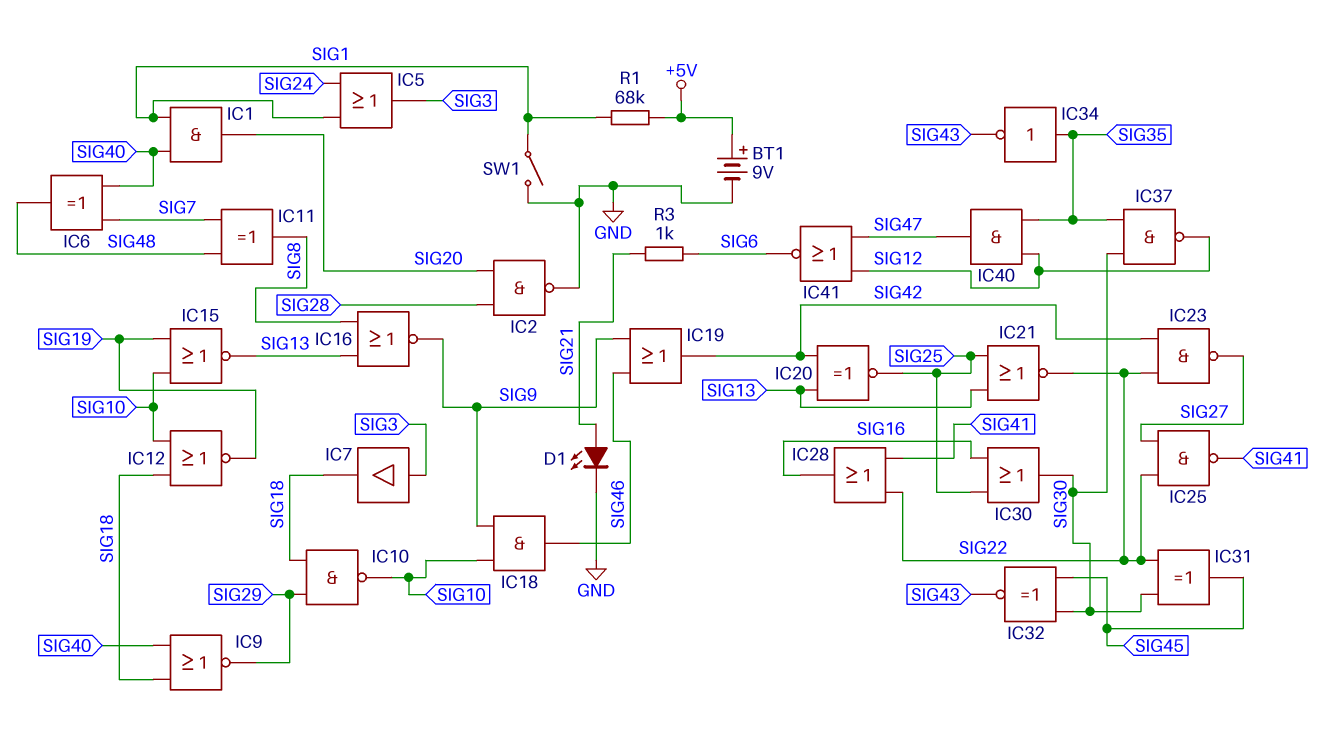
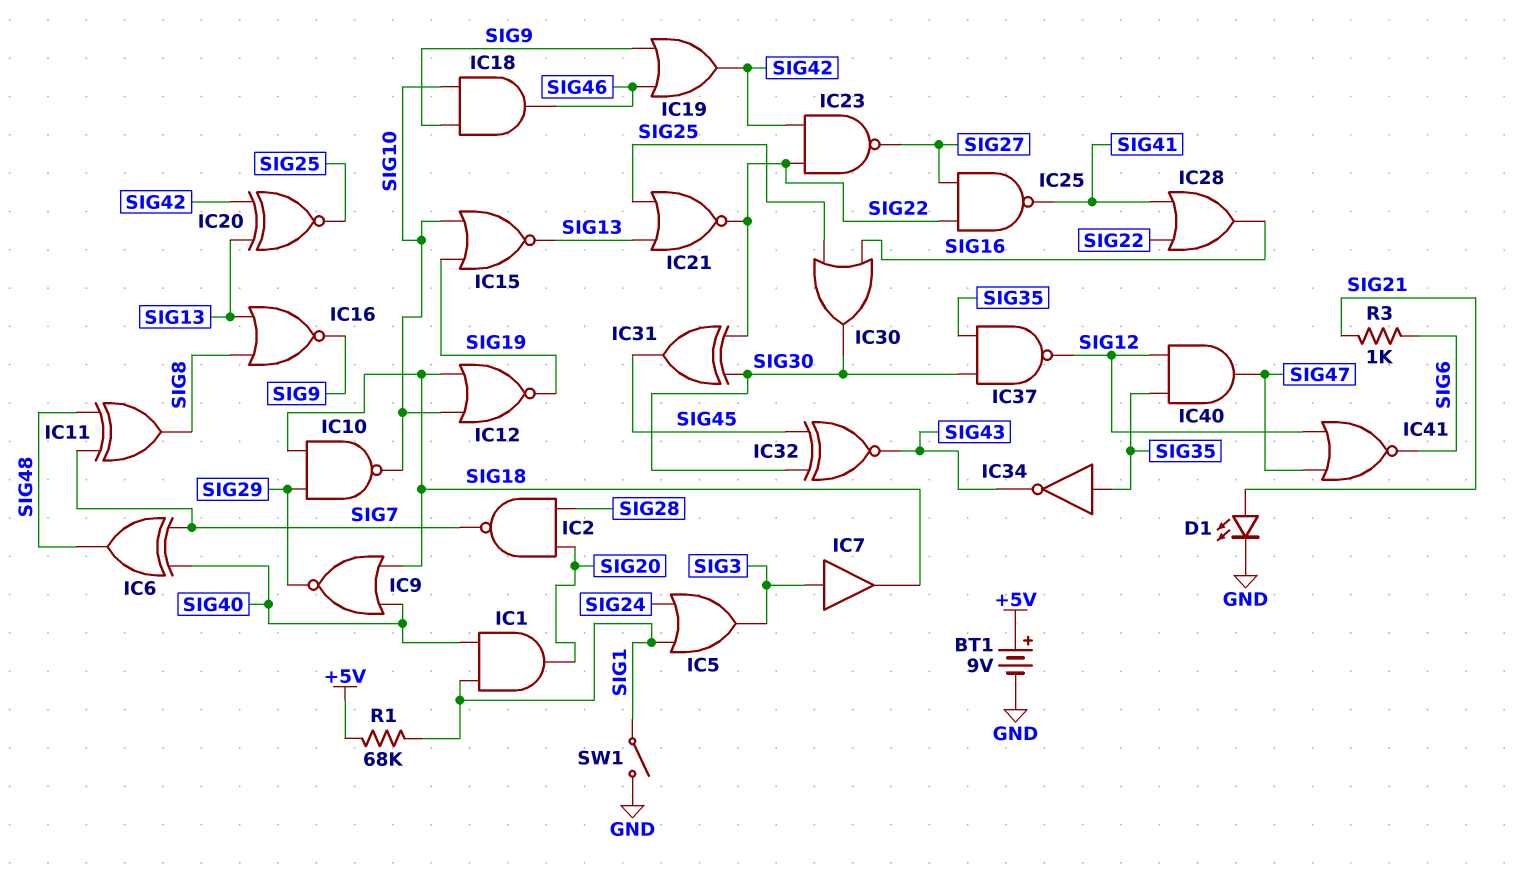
IC2: NAND (in SIG20, in SIG28, out GND) -> NAND (in SIG20, in SIG28, out SIG7)

